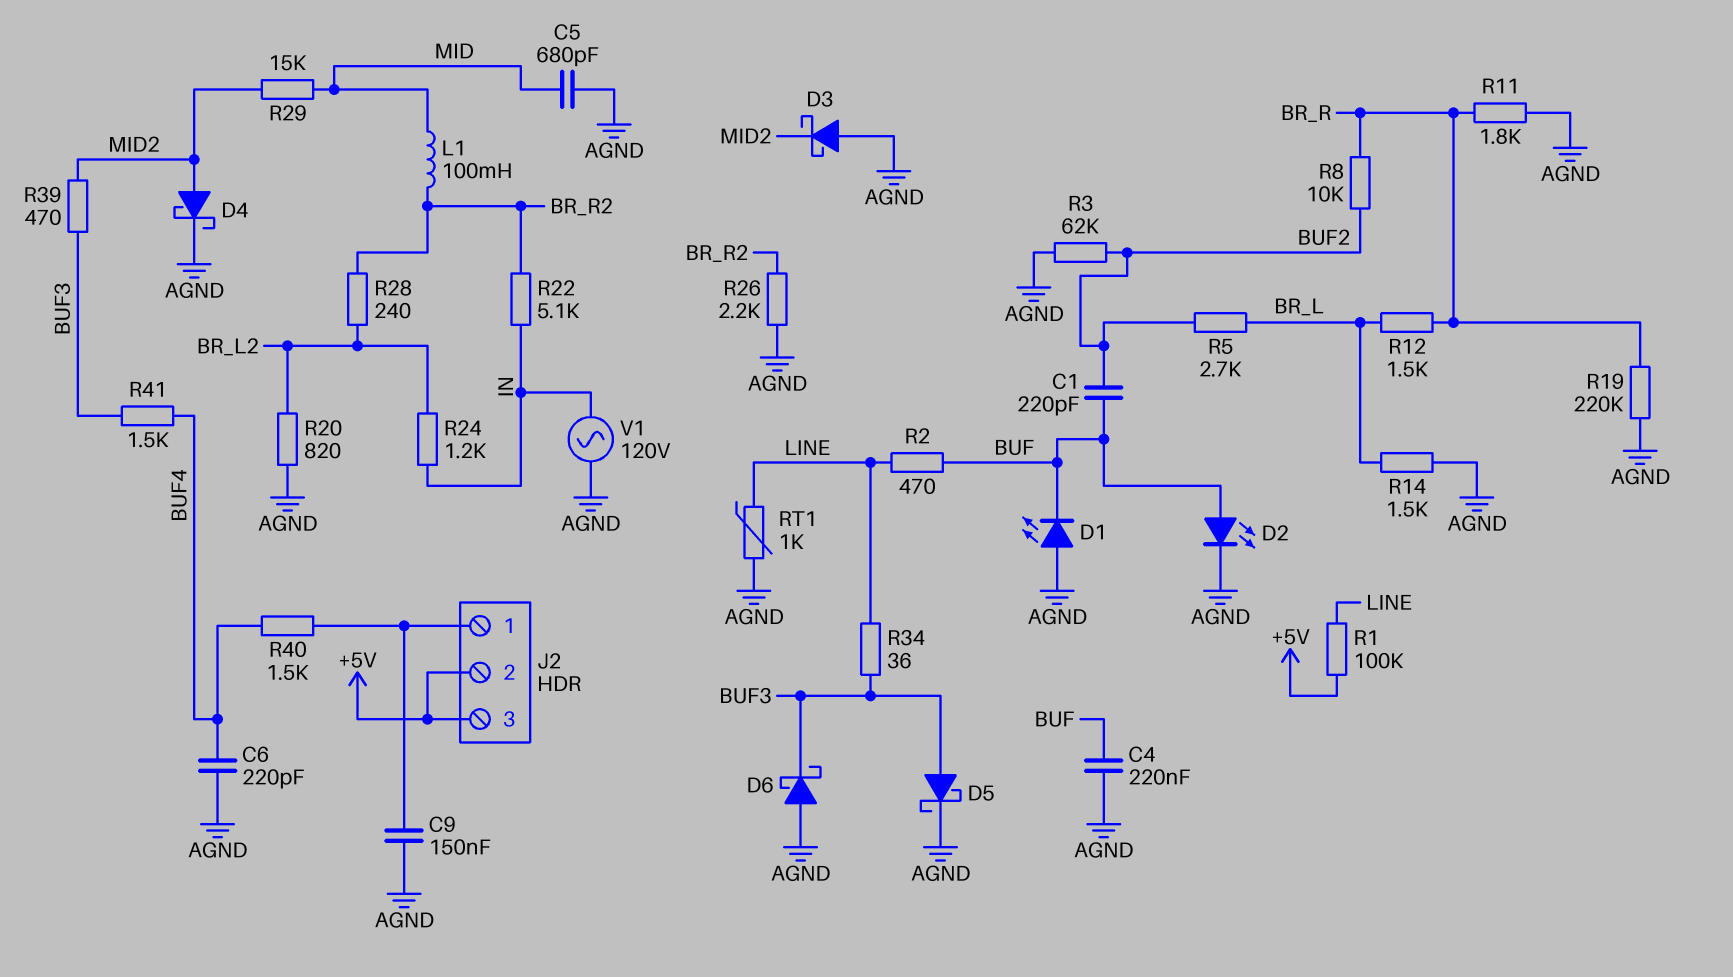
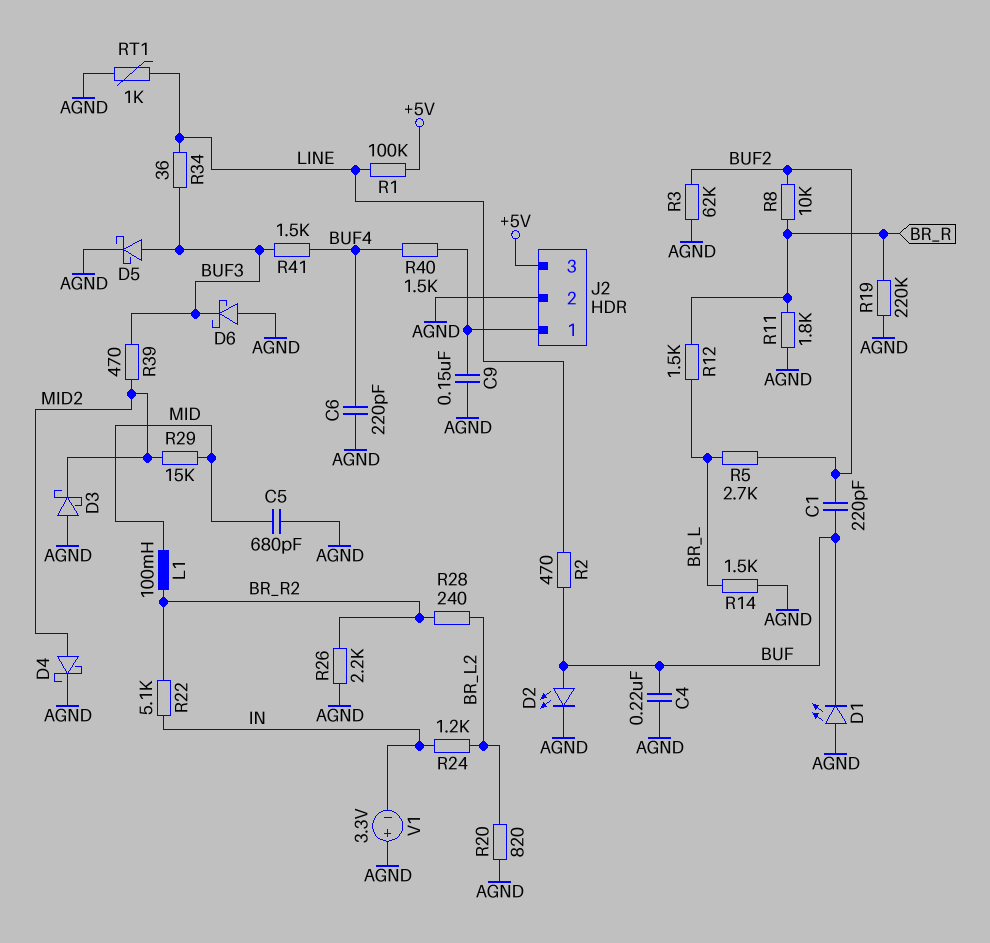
J2 pin 2: +5V -> AGND
V1: AC 120V (AGND, IN) -> 3.3V (plus AGND, minus IN)

